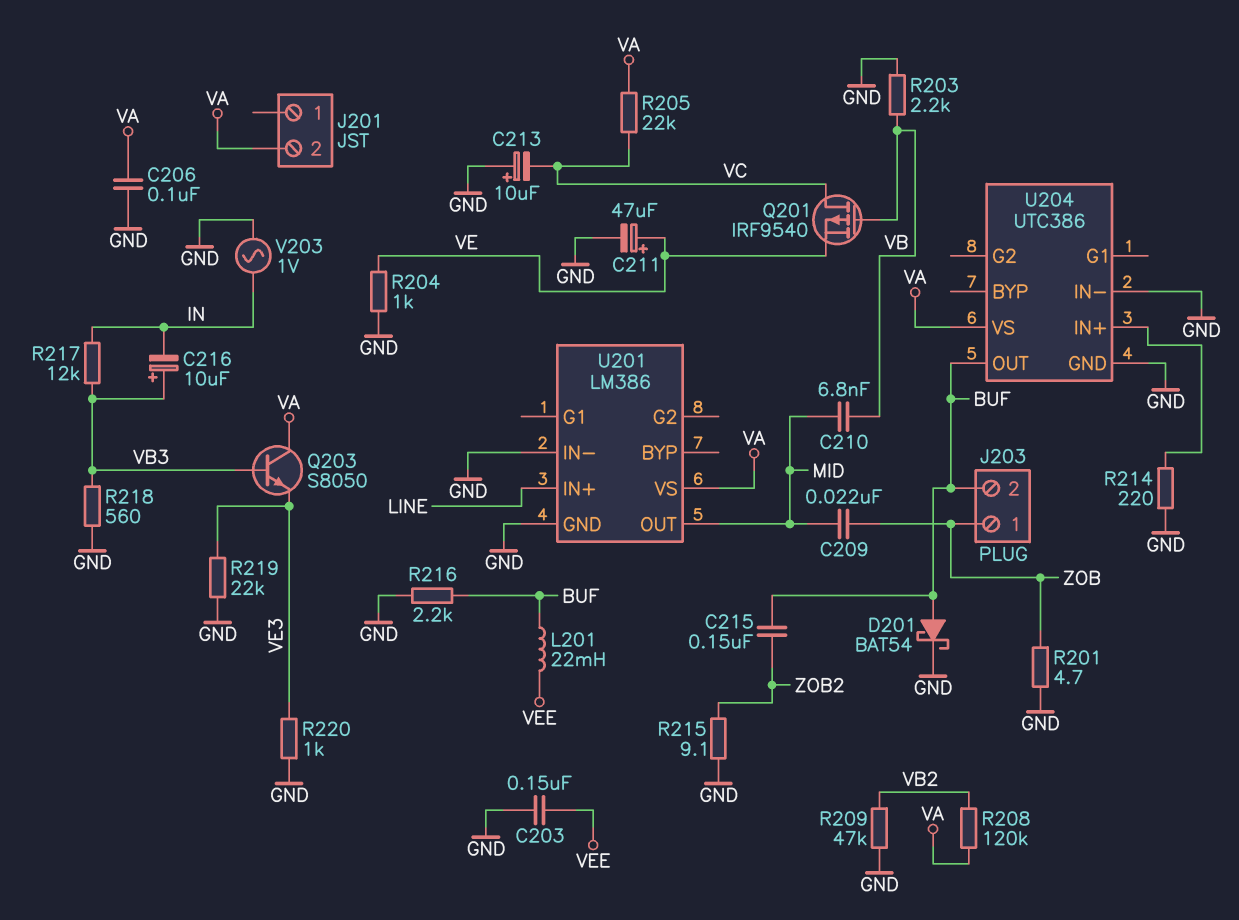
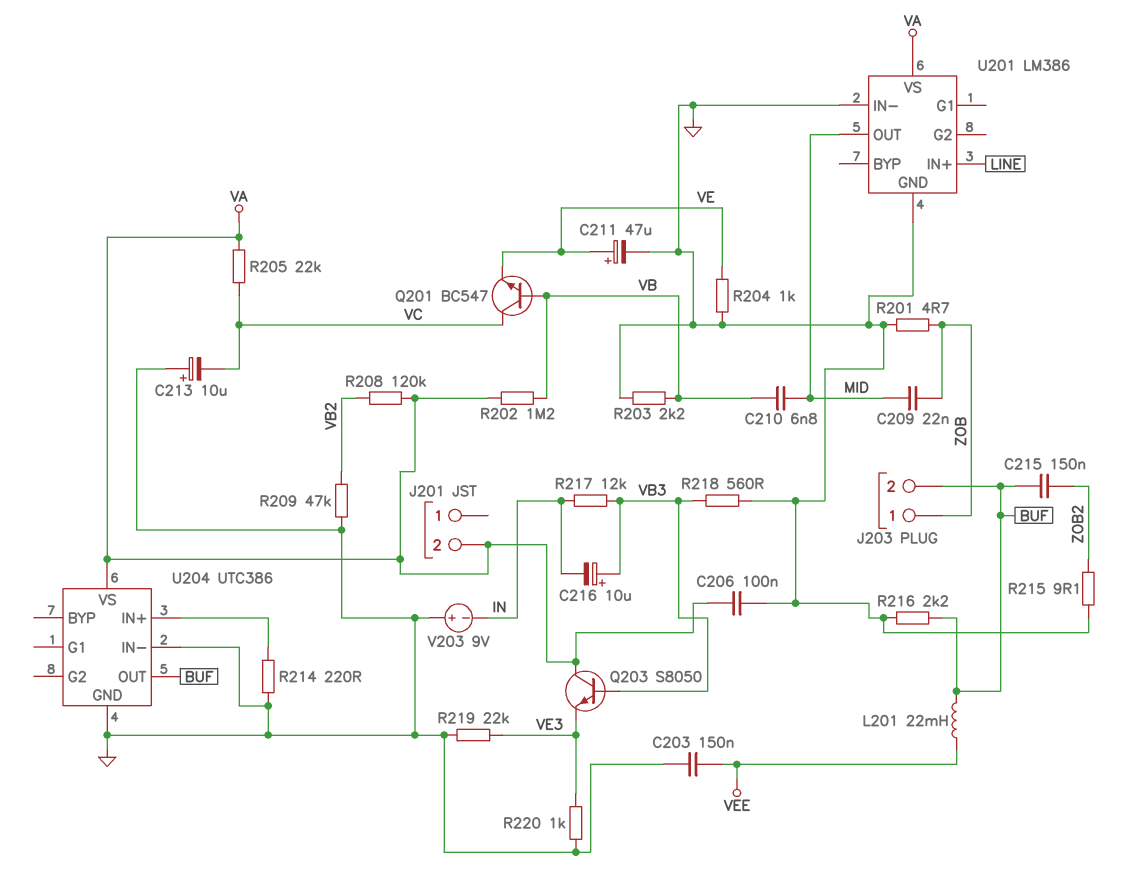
D201: schottky BAT54 (A BUF, K GND) -> none
Q201: PMOS IRF9540 (G VB, D VC, S VE) -> NPN BC547 (B VB, C VC, E VE)
R202: none -> 1.2M (VA, VB)
V203: AC 1V (GND, IN) -> 9V (plus GND, minus IN)

